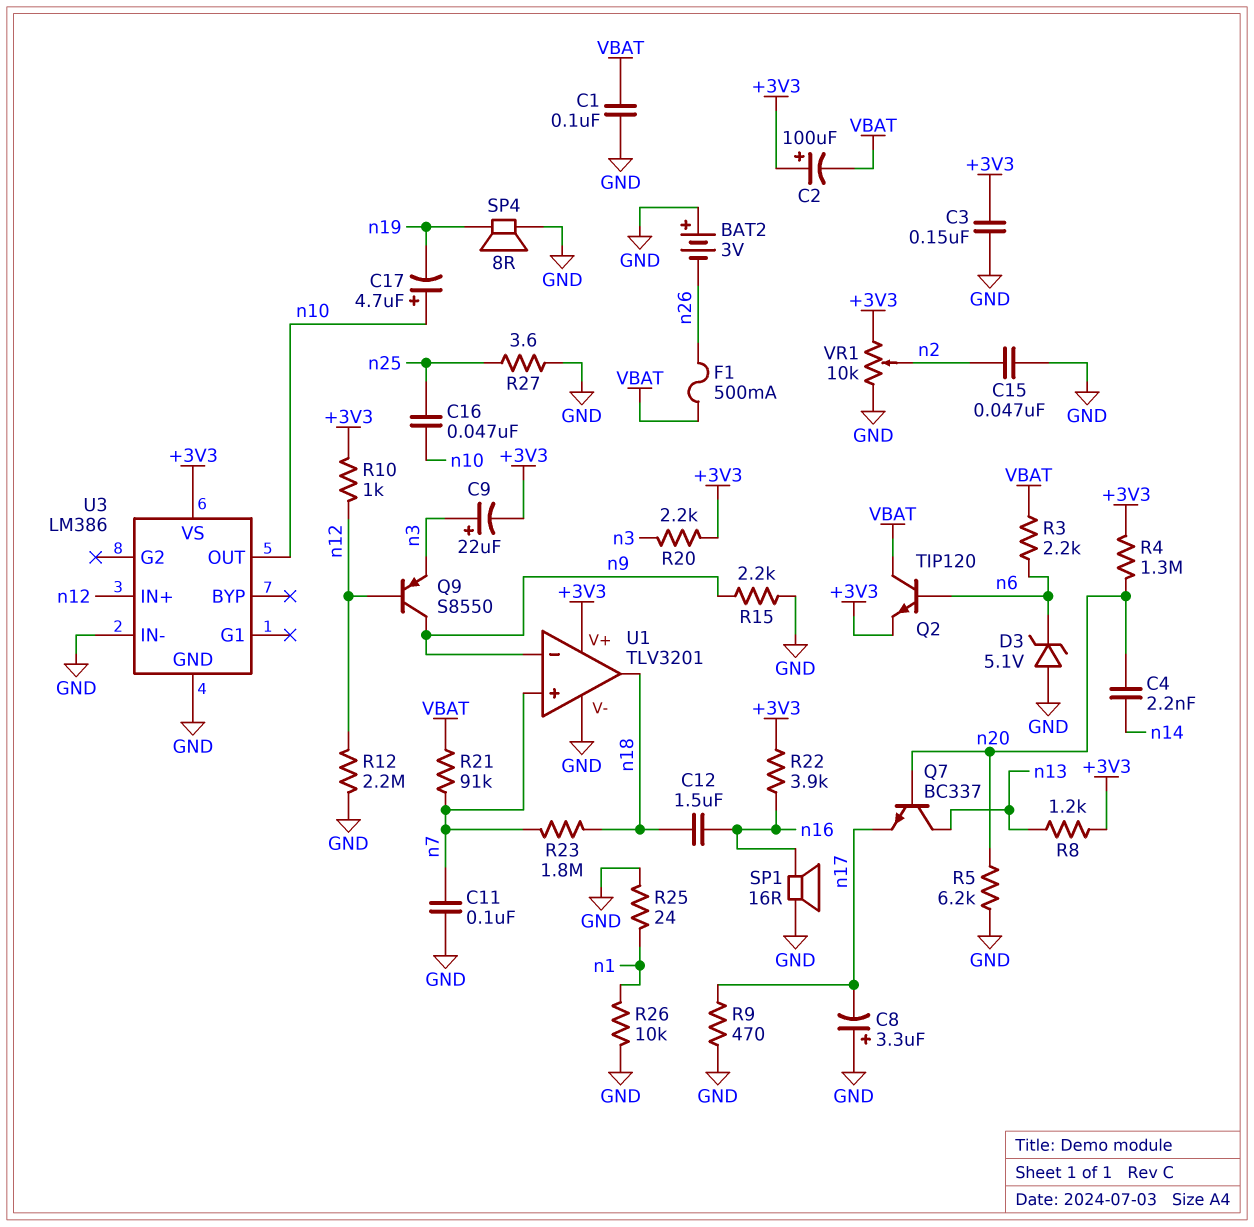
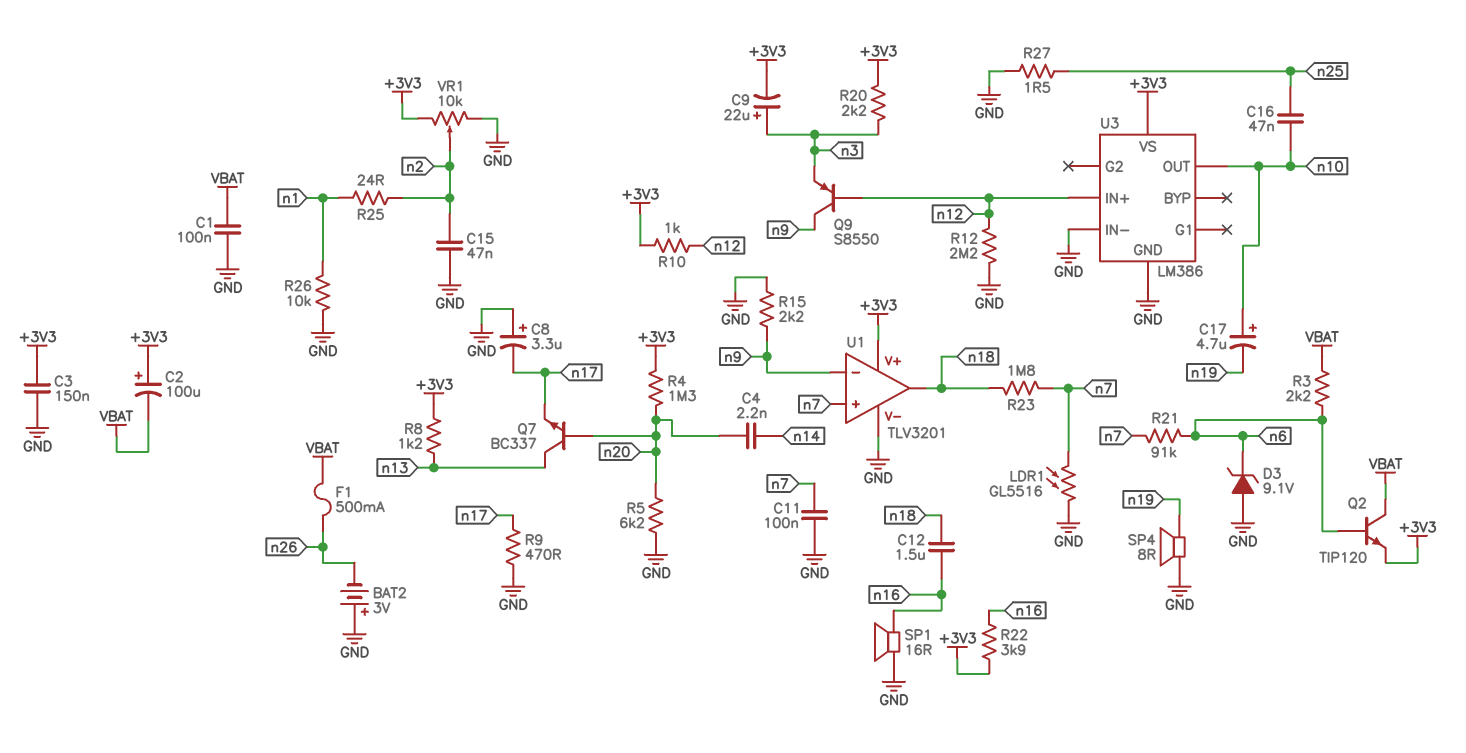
D3: zener 5.1V (A GND, K n6) -> zener 9.1V (A GND, K n6)
LDR1: none -> GL5516 (GND, n7)
R21: 91k (VBAT, n7) -> 91k (n6, n7)
R25: 24 (GND, n1) -> 24 (n1, n2)
R27: 3.6 (GND, n25) -> 1.5 (GND, n25)

